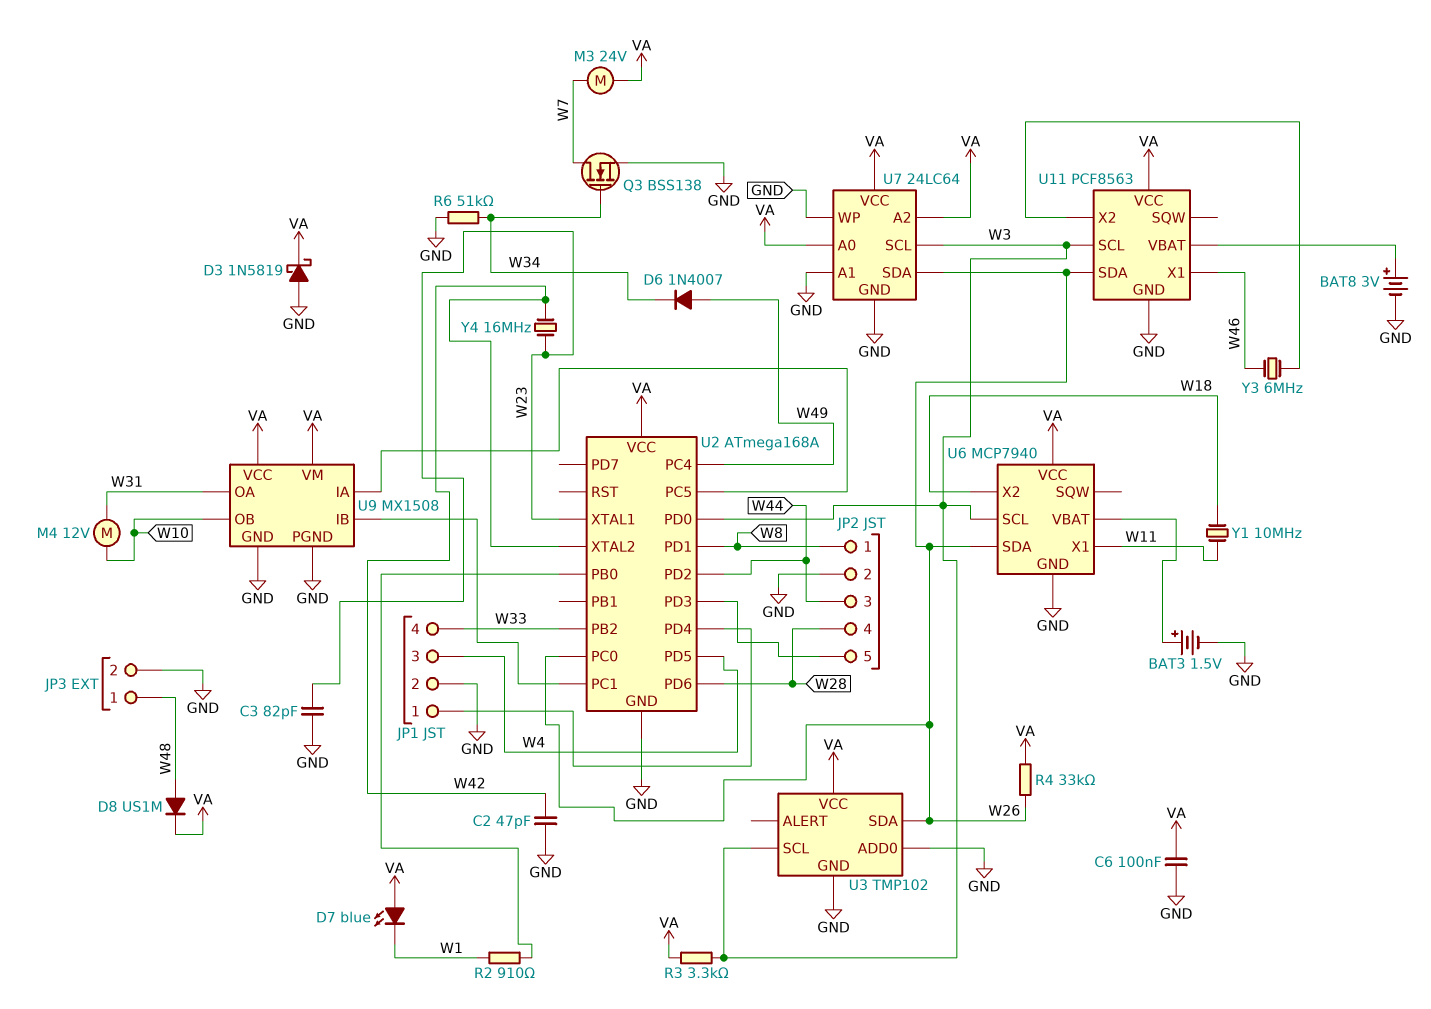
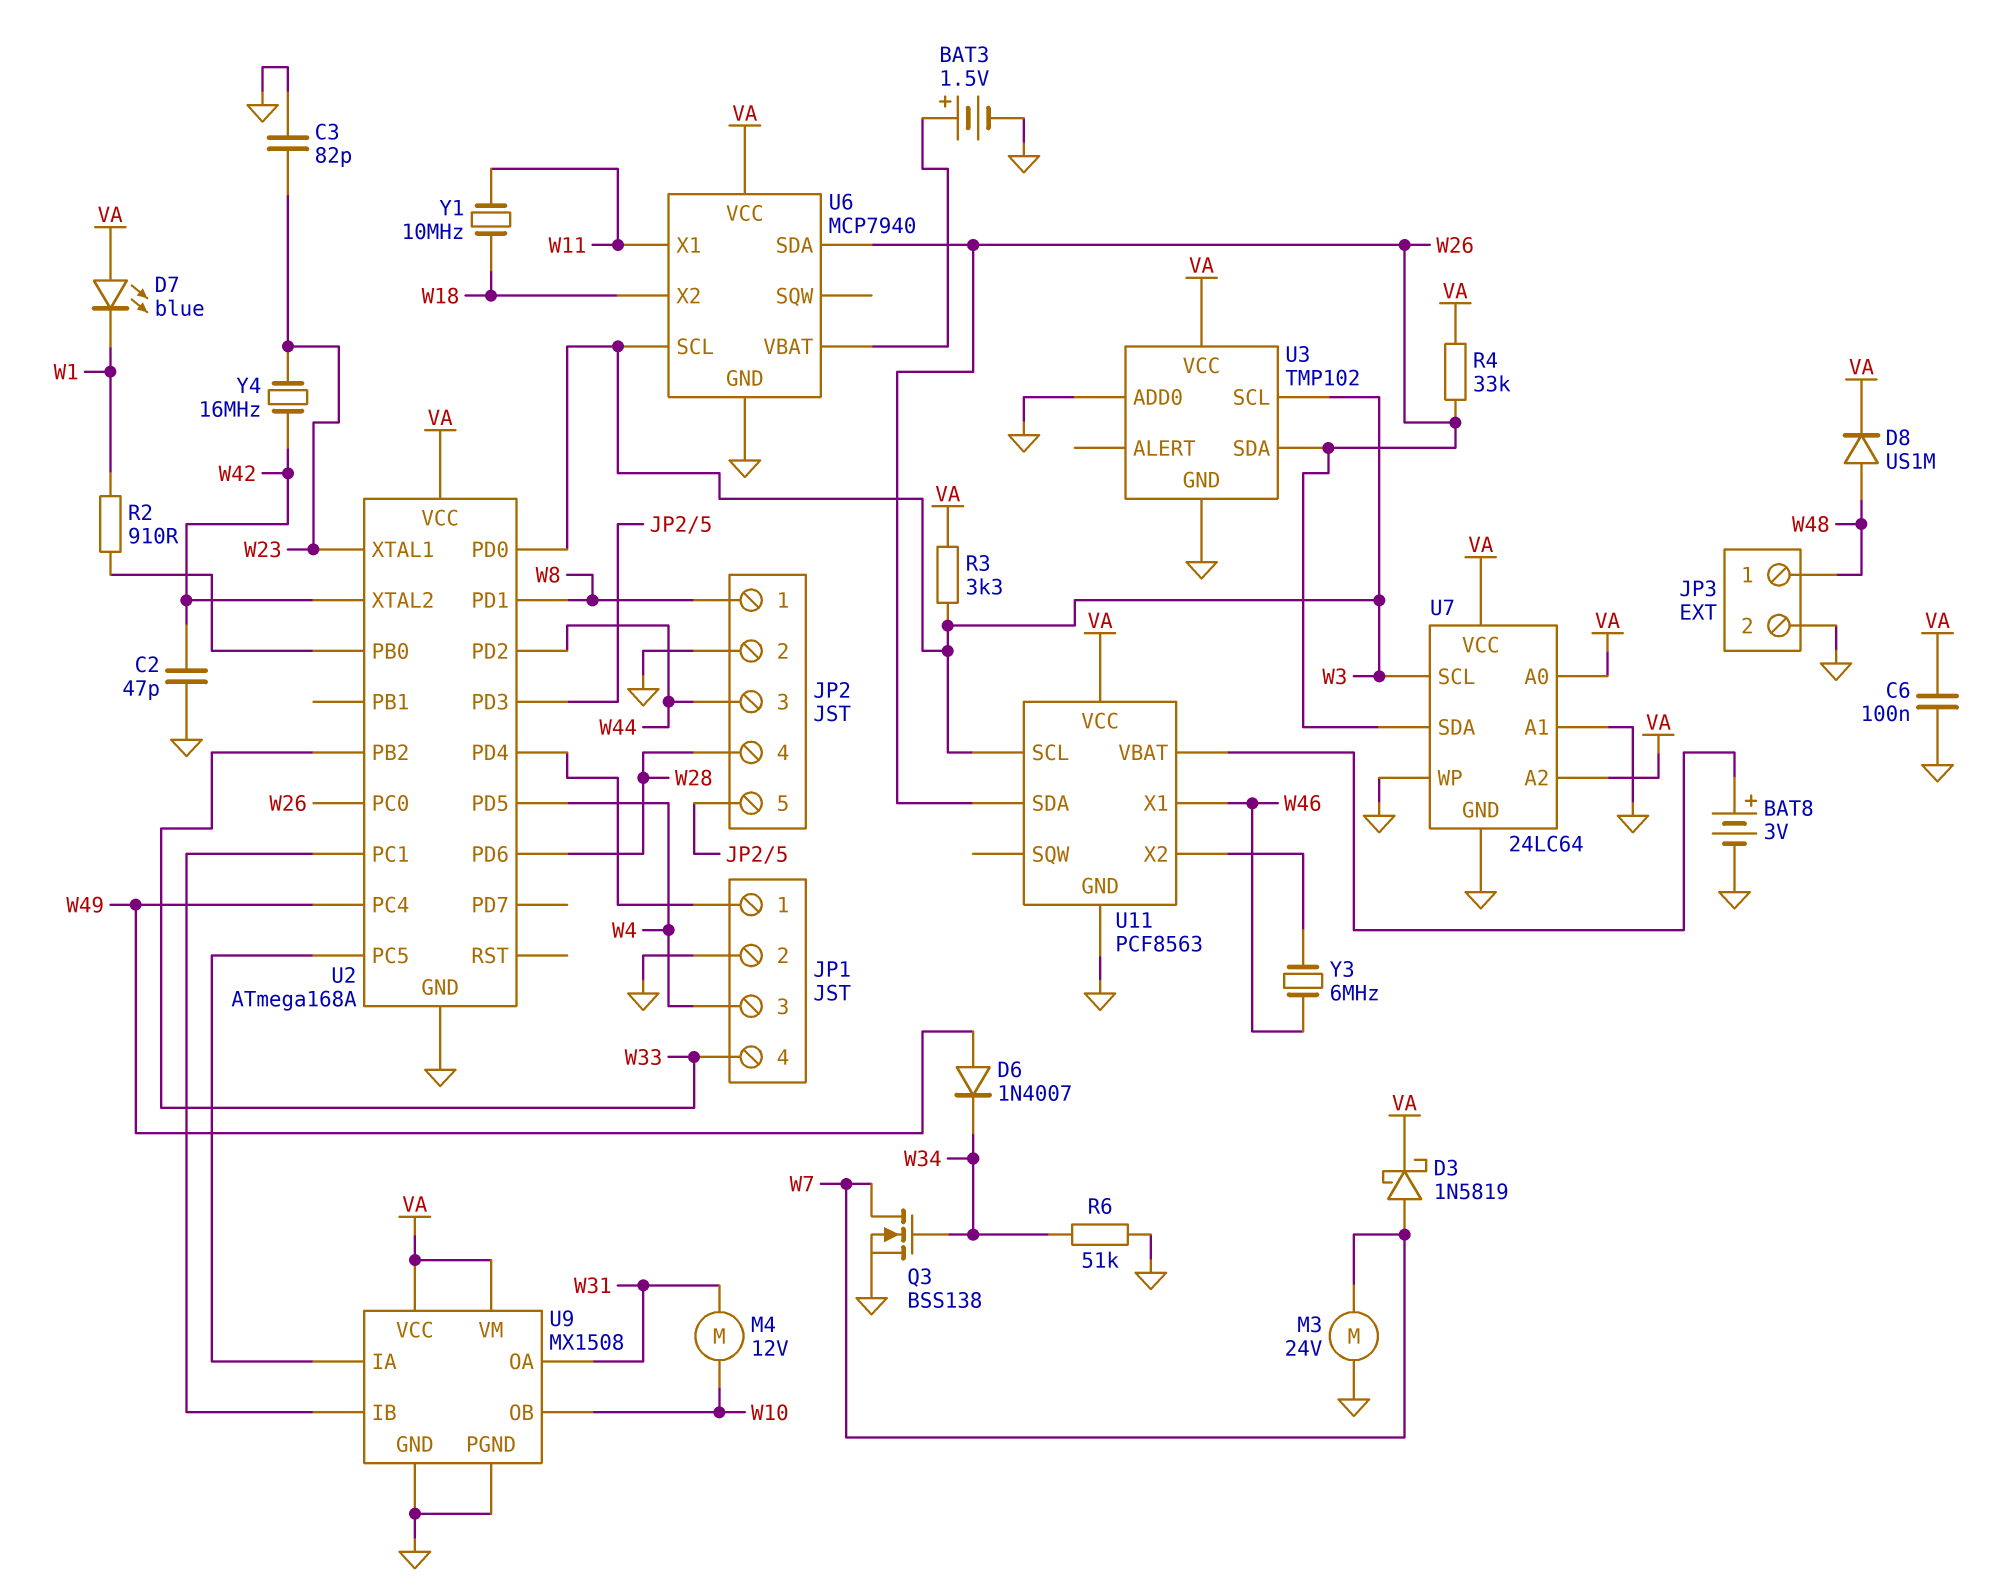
D3: schottky 1N5819 (A GND, K VA) -> schottky 1N5819 (A W7, K VA)
M3: motor 24V (VA, W7) -> motor 24V (GND, W7)

